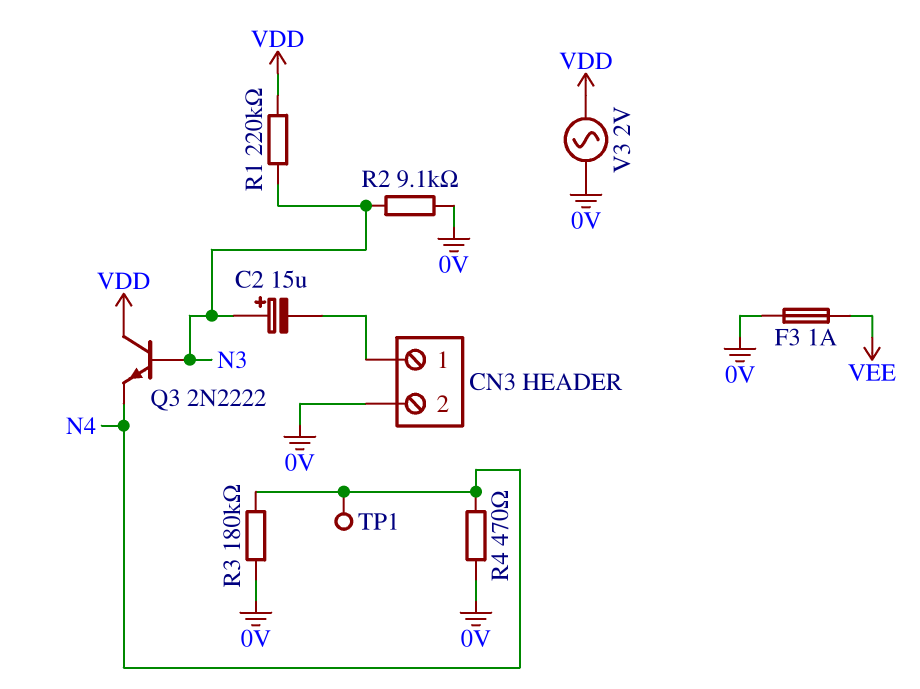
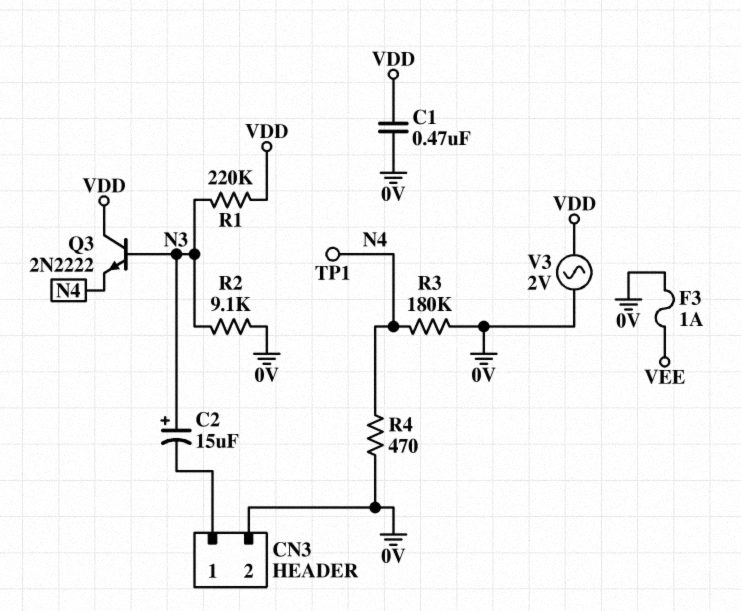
C1: none -> 470nF (0V, VDD)

